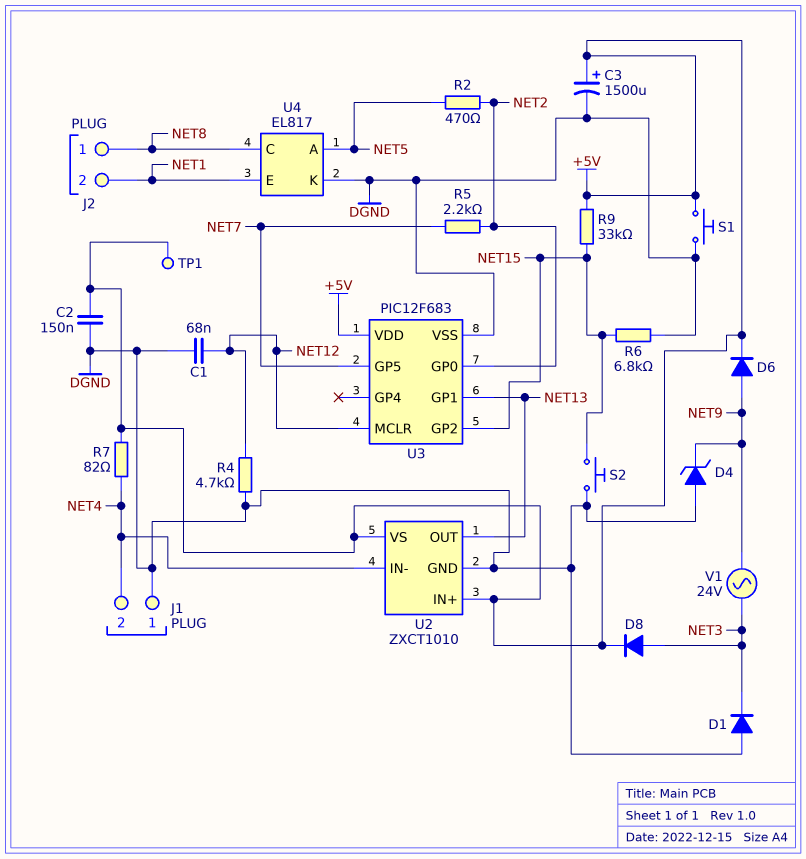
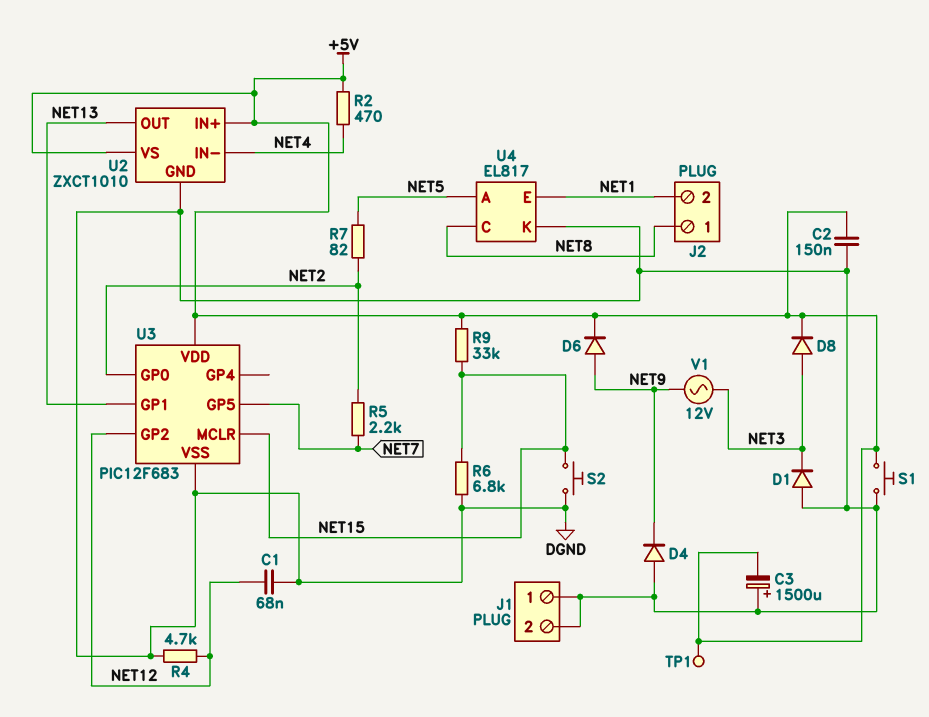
C3: 1500uF (plus +5V, minus DGND) -> 1500uF (plus DGND, minus +5V)
D4: zener (A DGND, K NET9) -> diode (A DGND, K NET9)
J1 pin 2: NET4 -> DGND
R2: 470 (NET2, NET5) -> 470 (+5V, NET4)
R7: 82 (+5V, NET4) -> 82 (NET2, NET5)
U3 pin GP2: NET15 -> NET12
U3 pin MCLR: NET12 -> NET15
V1: AC 24V (NET3, NET9) -> AC 12V (NET3, NET9)

